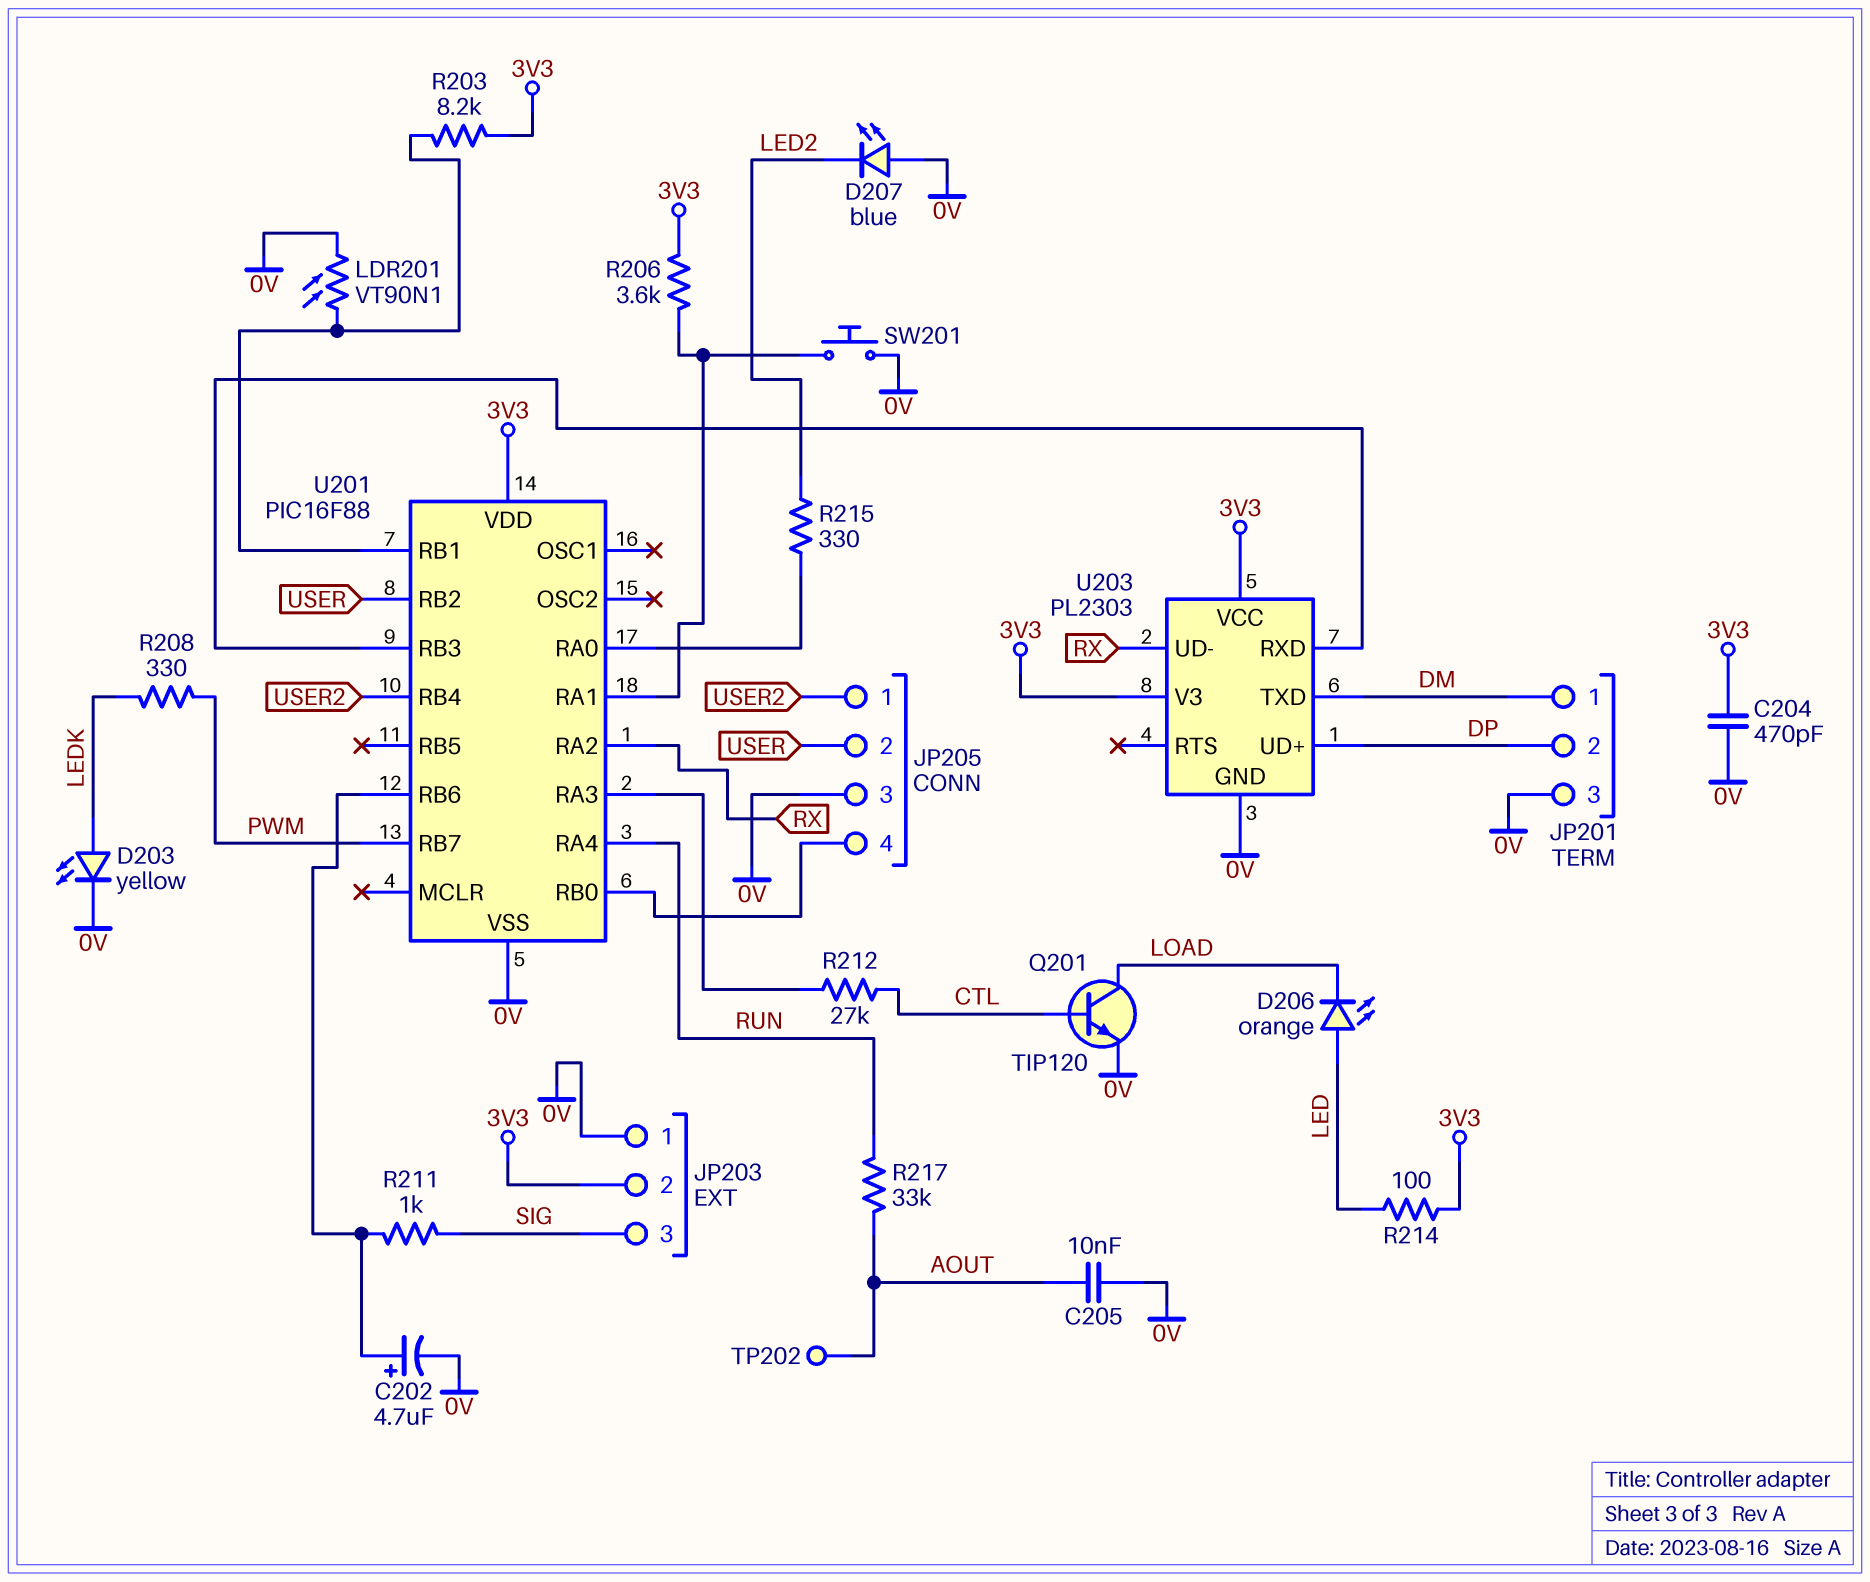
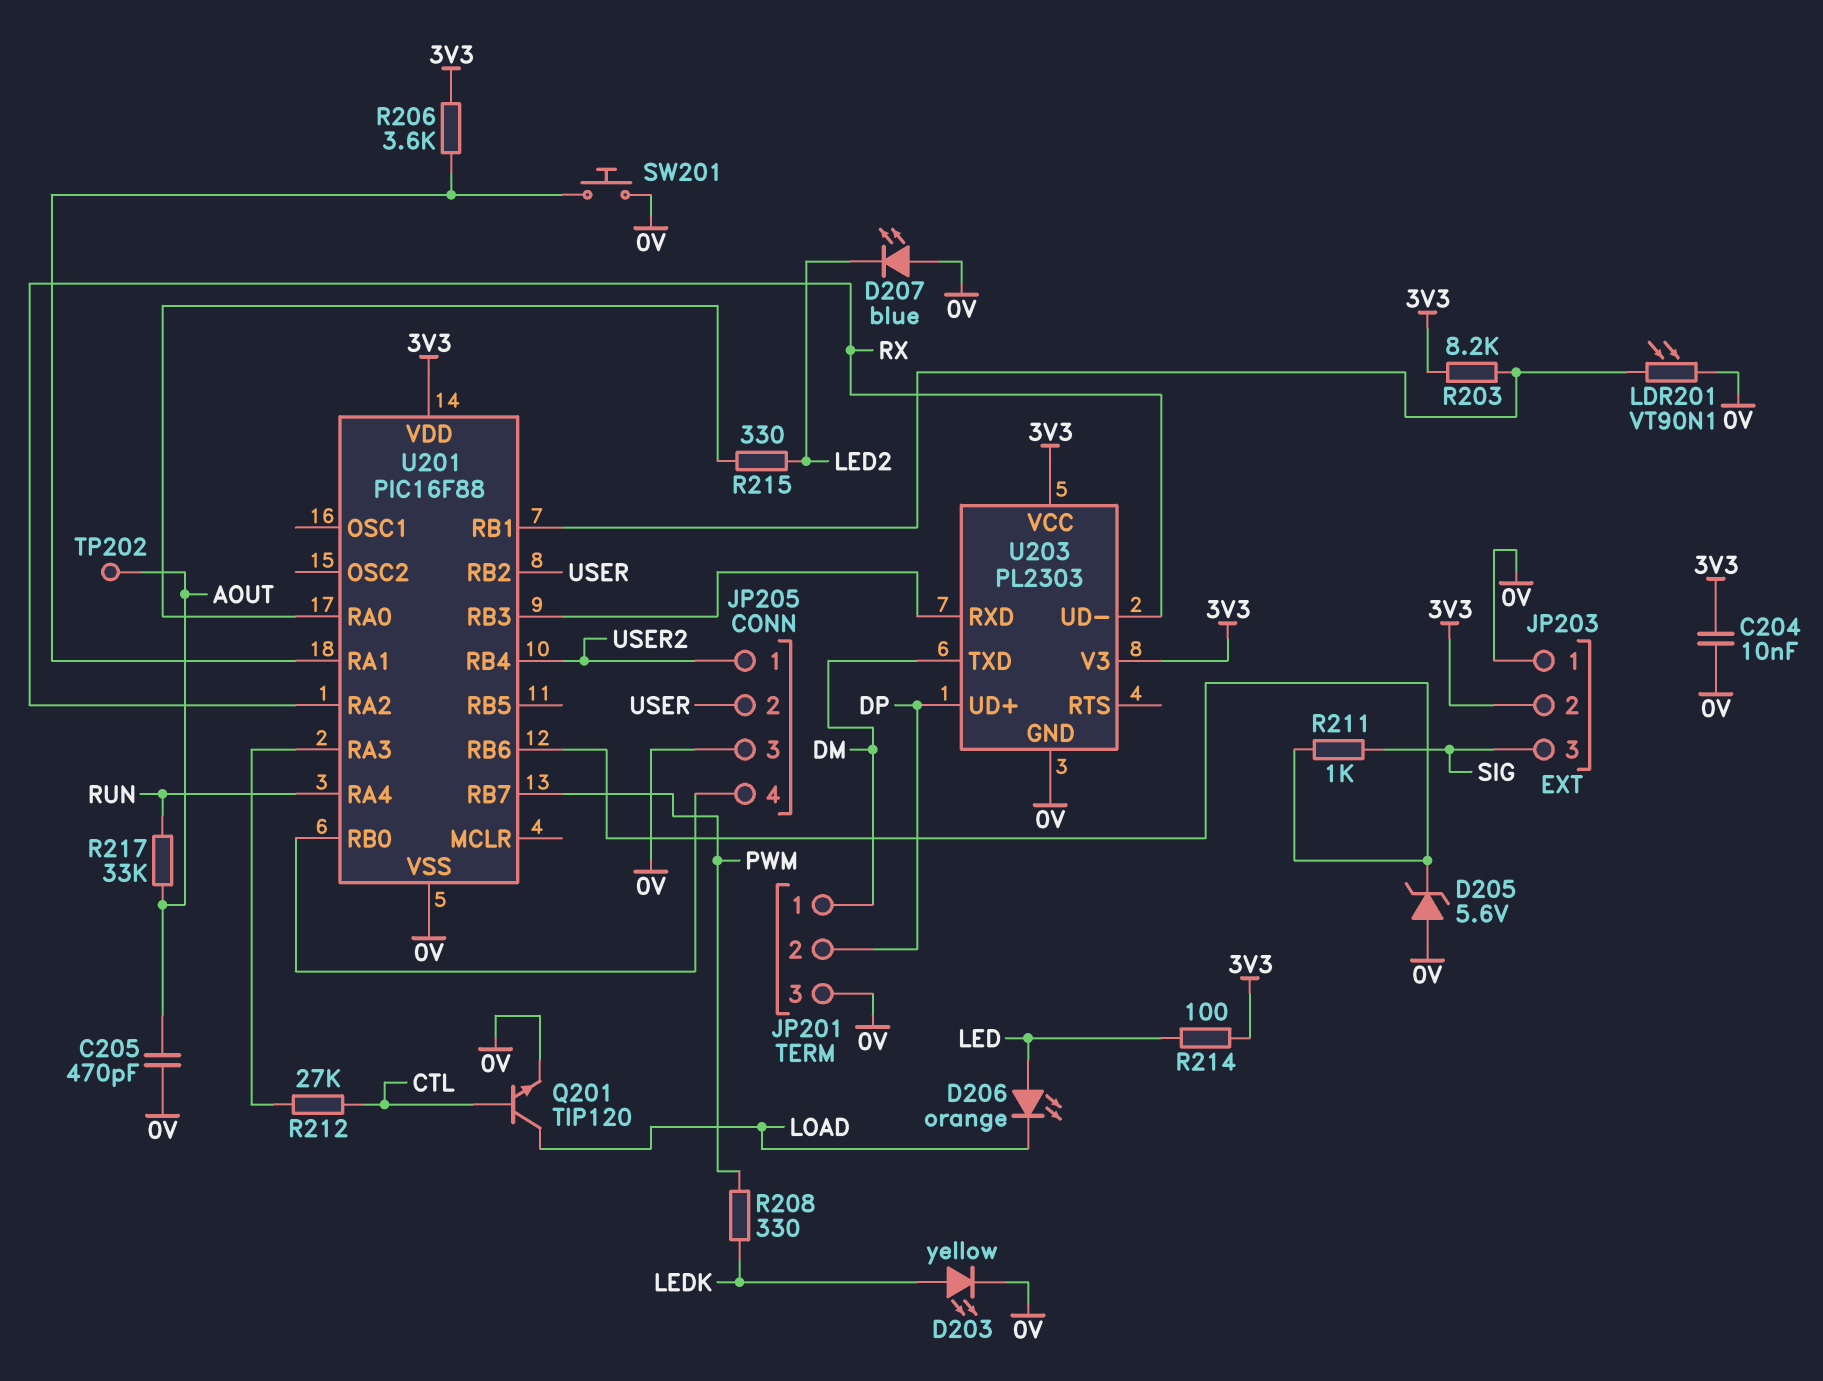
C202: 4.7uF (plus U201/RB6, minus 0V) -> none
C204: 470pF (0V, 3V3) -> 10nF (0V, 3V3)
C205: 10nF (0V, AOUT) -> 470pF (0V, AOUT)
D205: none -> zener 5.6V (A 0V, K U201/RB6)

